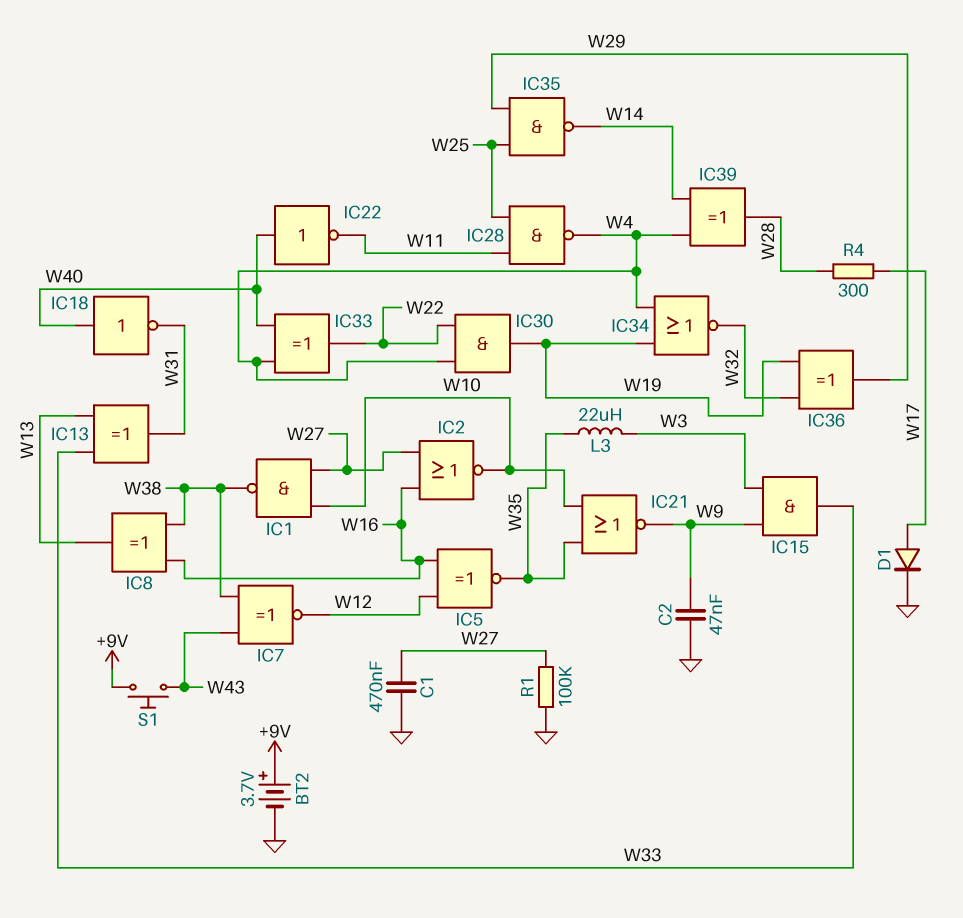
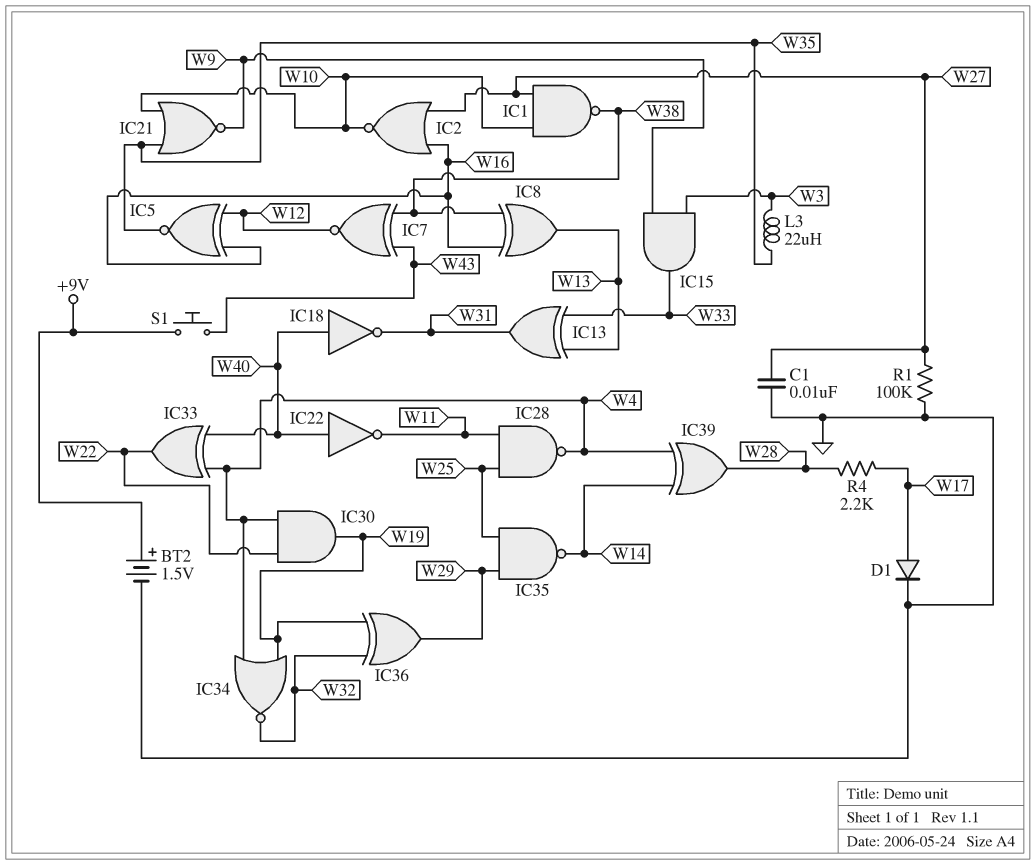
BT2: 3.7V (plus +9V, minus GND) -> 1.5V (plus +9V, minus GND)
C1: 470nF (GND, W27) -> 10nF (GND, W27)
C2: 47nF (GND, W9) -> none
R4: 300 (W17, W28) -> 2.2k (W17, W28)

